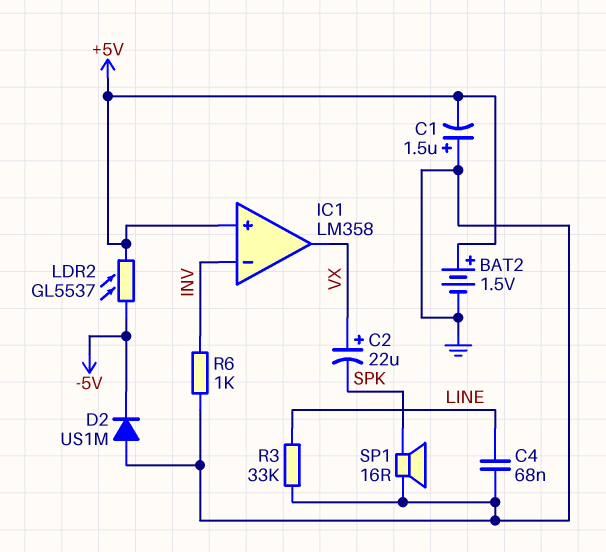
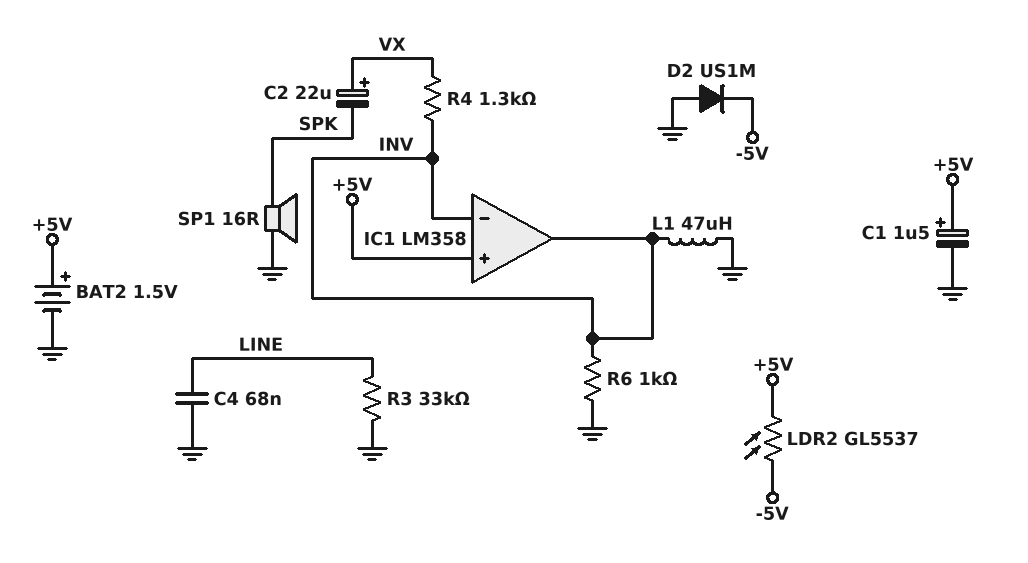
C1: 1.5uF (plus GND, minus +5V) -> 1.5uF (plus +5V, minus GND)
IC1 pin out: VX -> INV
L1: none -> 47uH (GND, INV)
R4: none -> 1.3k (INV, VX)

